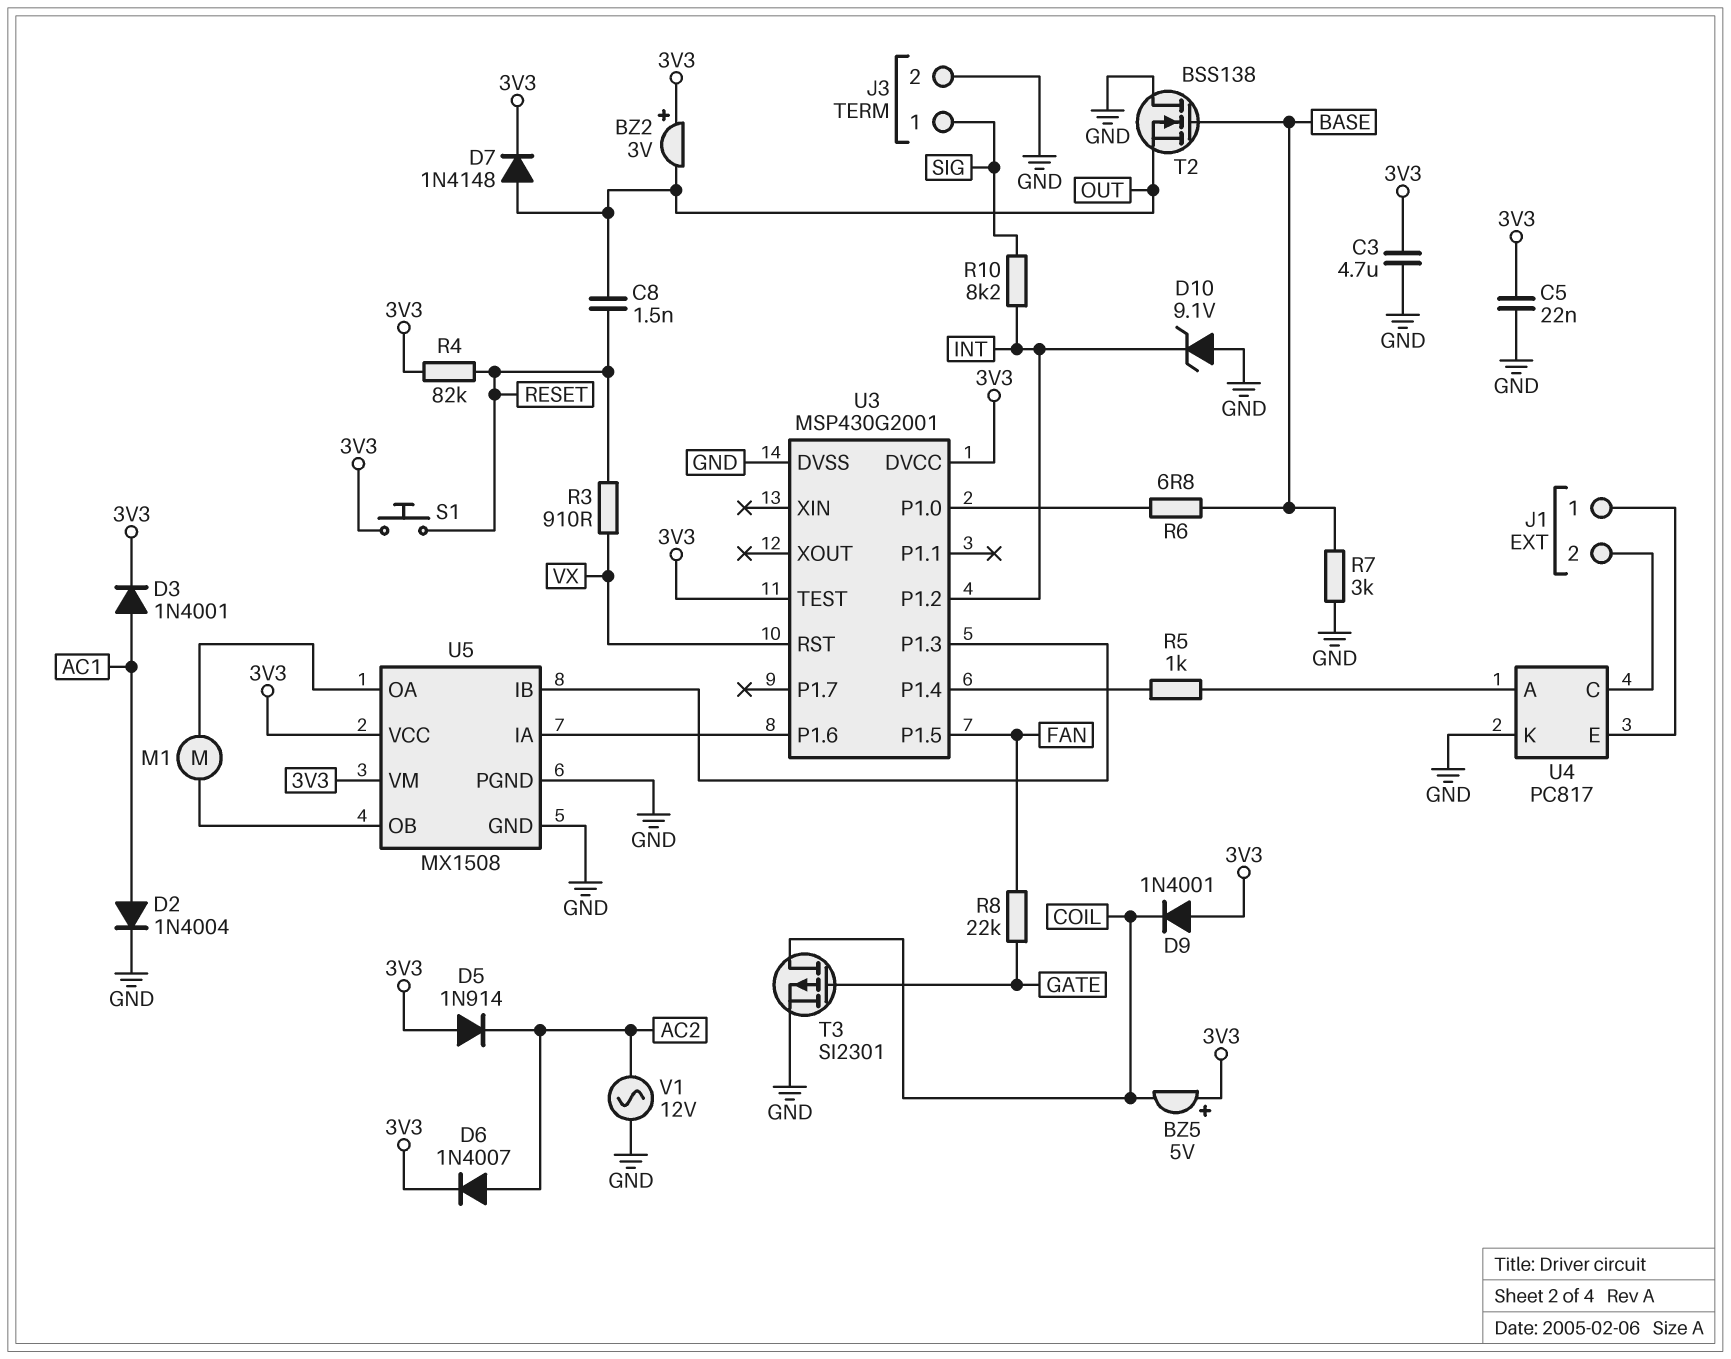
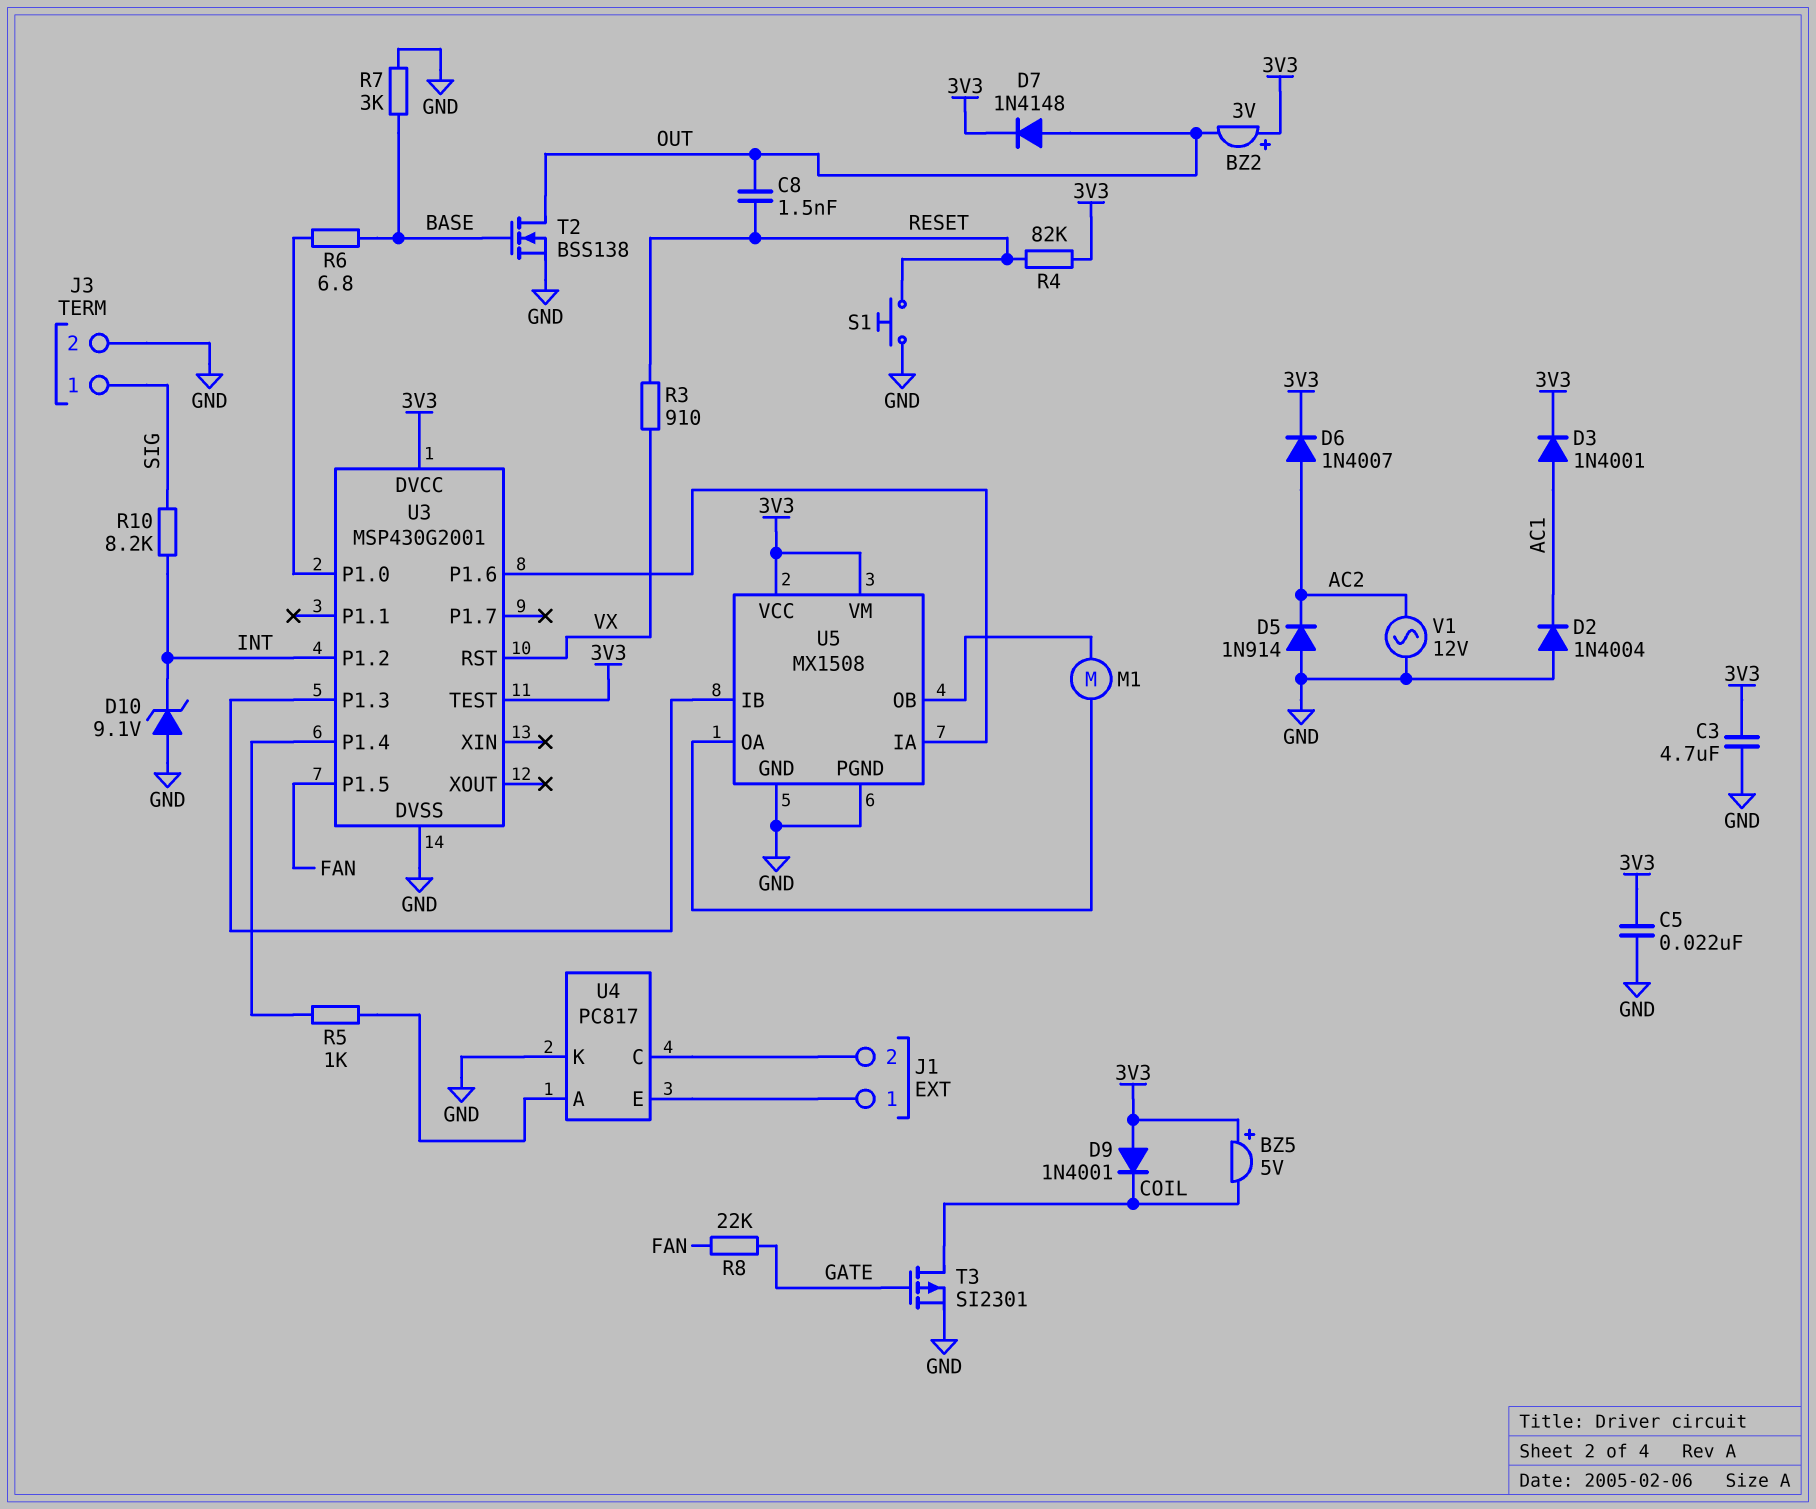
D2: diode 1N4004 (A AC1, K GND) -> diode 1N4004 (A GND, K AC1)
D5: diode 1N914 (A 3V3, K AC2) -> diode 1N914 (A GND, K AC2)
S1: button (3V3, RESET) -> button (GND, RESET)
T2: NMOS BSS138 (G BASE, D GND, S OUT) -> NMOS BSS138 (G BASE, D OUT, S GND)

